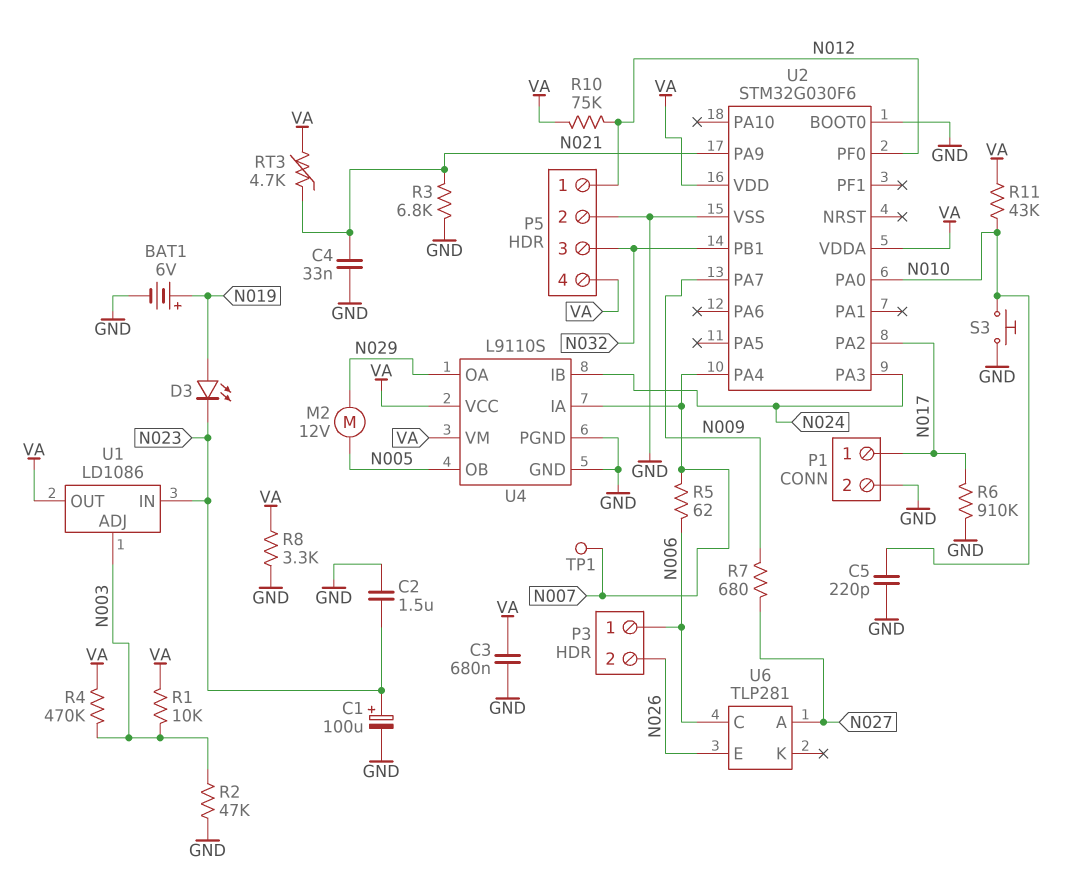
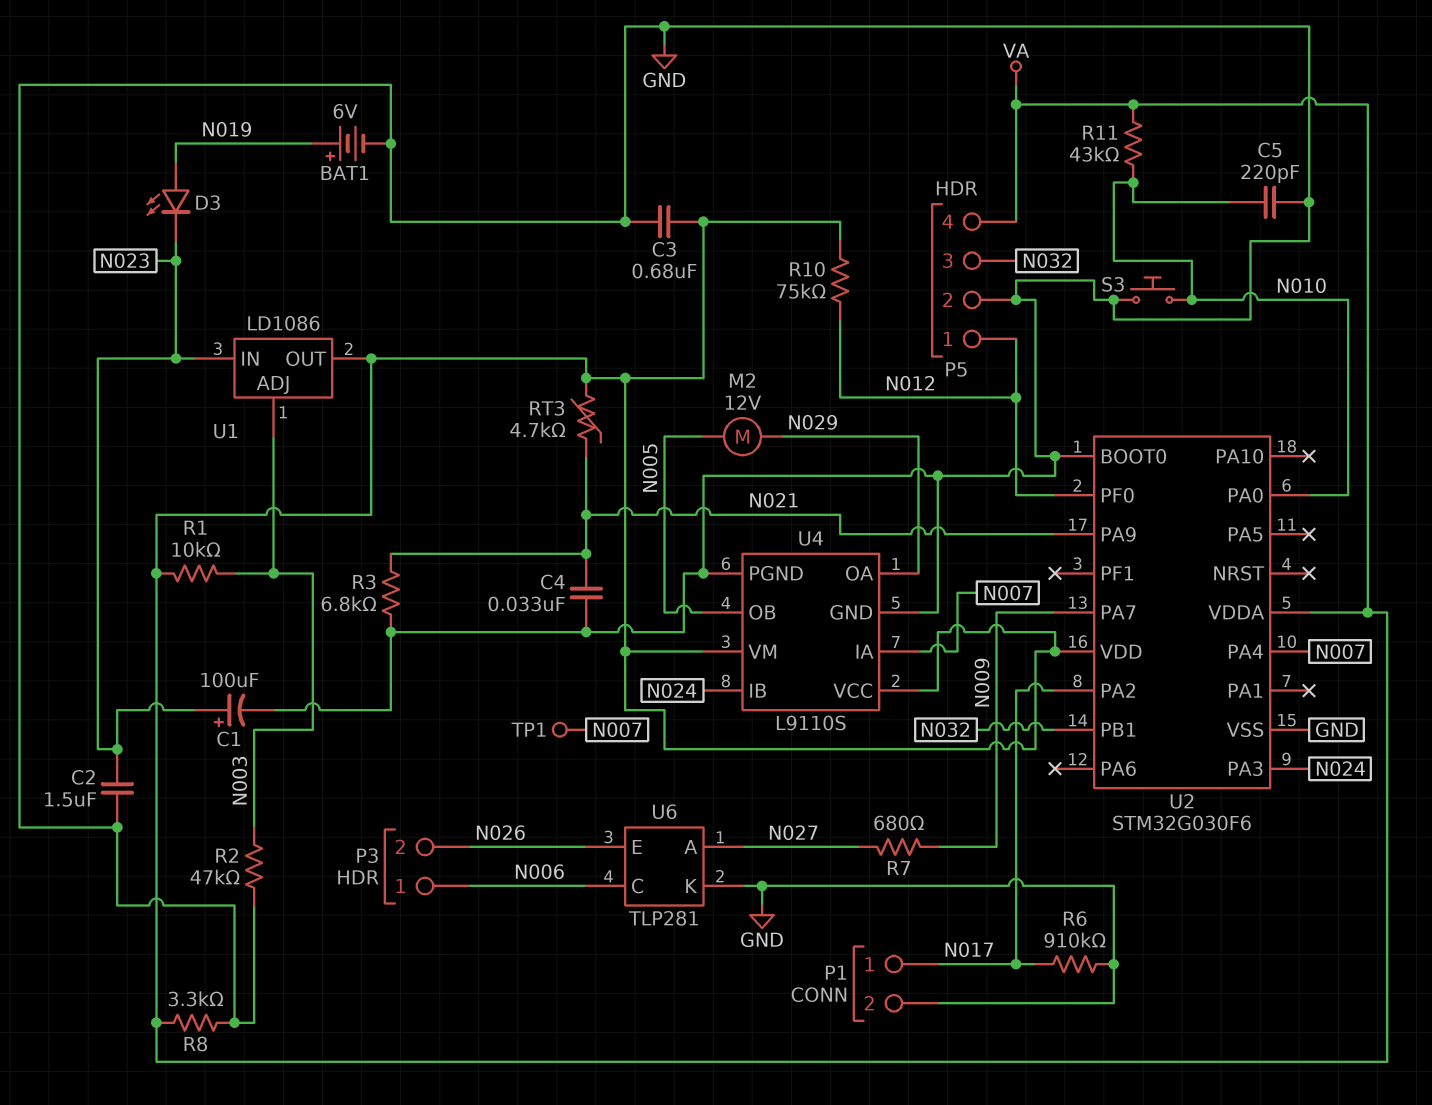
R4: 470k (N003, VA) -> none
R5: 62 (N006, N007) -> none
U6 pin K: none -> GND

